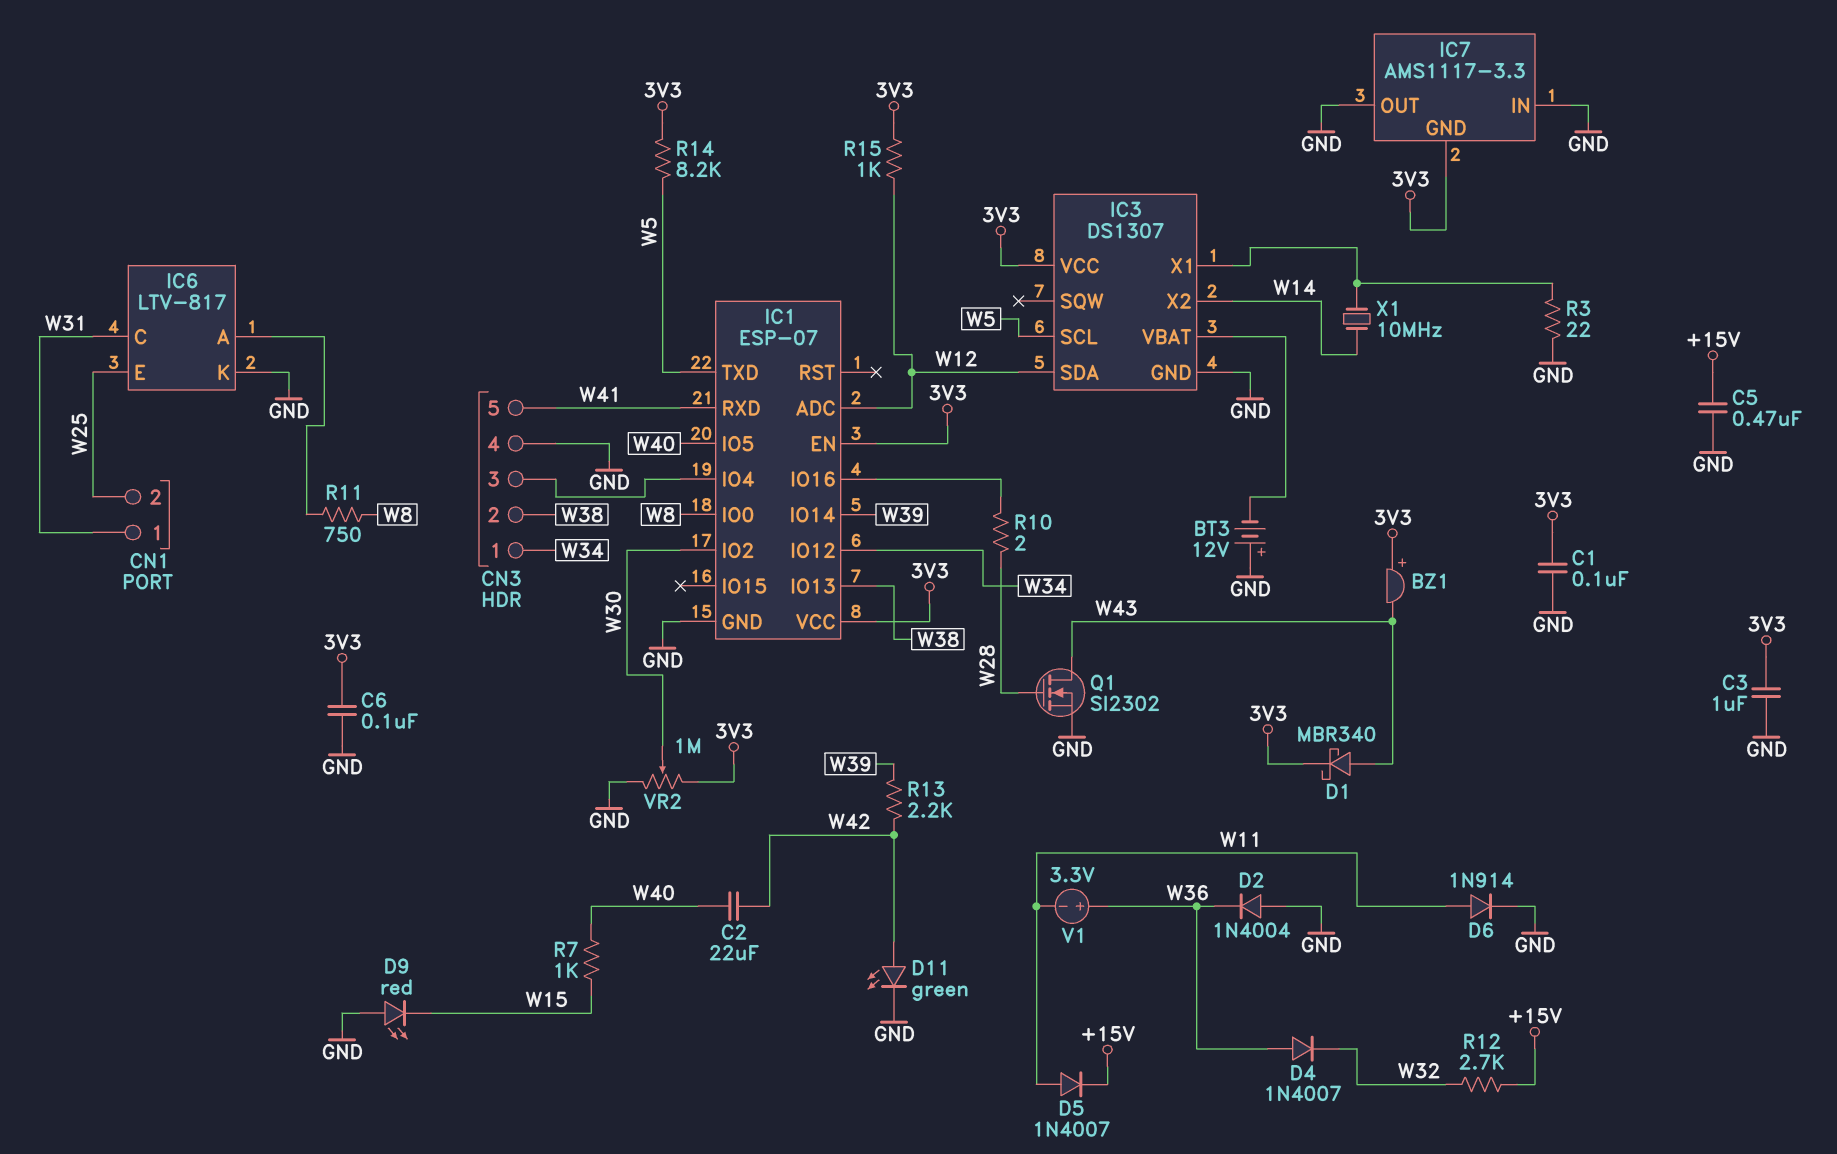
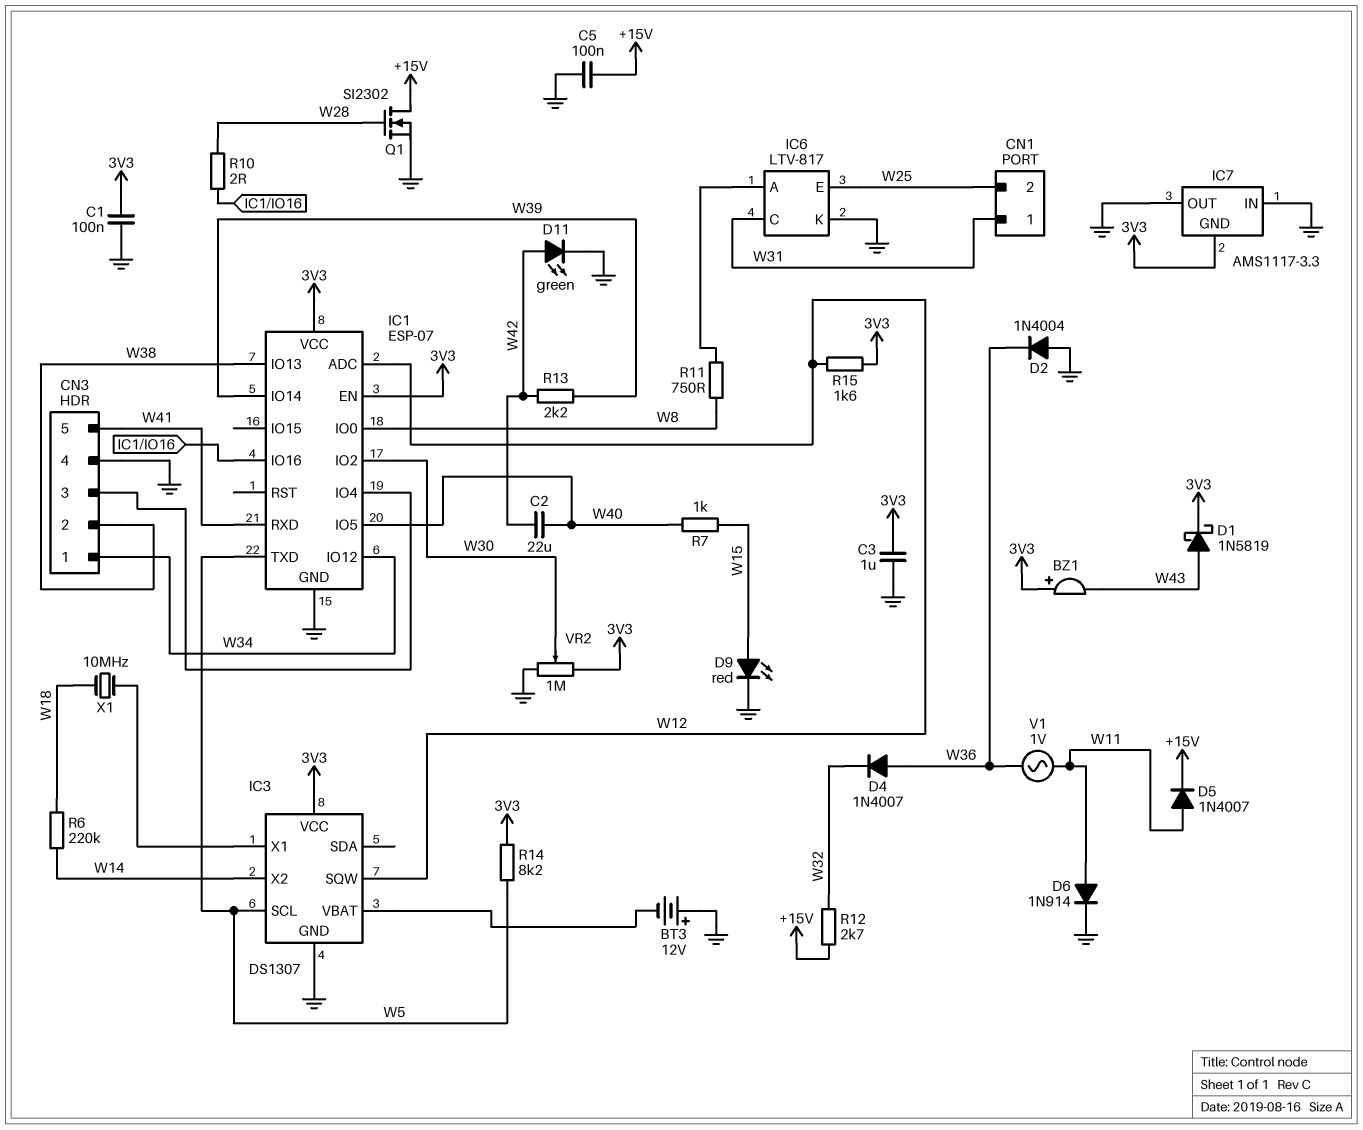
C5: 470nF (+15V, GND) -> 100nF (+15V, GND)
C6: 100nF (3V3, GND) -> none
D1: schottky MBR340 (A W43, K 3V3) -> schottky 1N5819 (A W43, K 3V3)
D9: LED red (A GND, K W15) -> LED red (A W15, K GND)
IC3 pin SDA: W12 -> none
IC3 pin SQW: none -> W12
Q1: NMOS SI2302 (G W28, D W43, S GND) -> NMOS SI2302 (G W28, D +15V, S GND)
R3: 22 (GND, IC3/X1) -> none
R6: none -> 220k (W14, W18)
R15: 1k (3V3, W12) -> 1.6k (3V3, W12)
V1: 3.3V (plus W36, minus W11) -> AC 1V (W11, W36)
X1: 10MHz (IC3/X1, W14) -> 10MHz (IC3/X1, W18)

